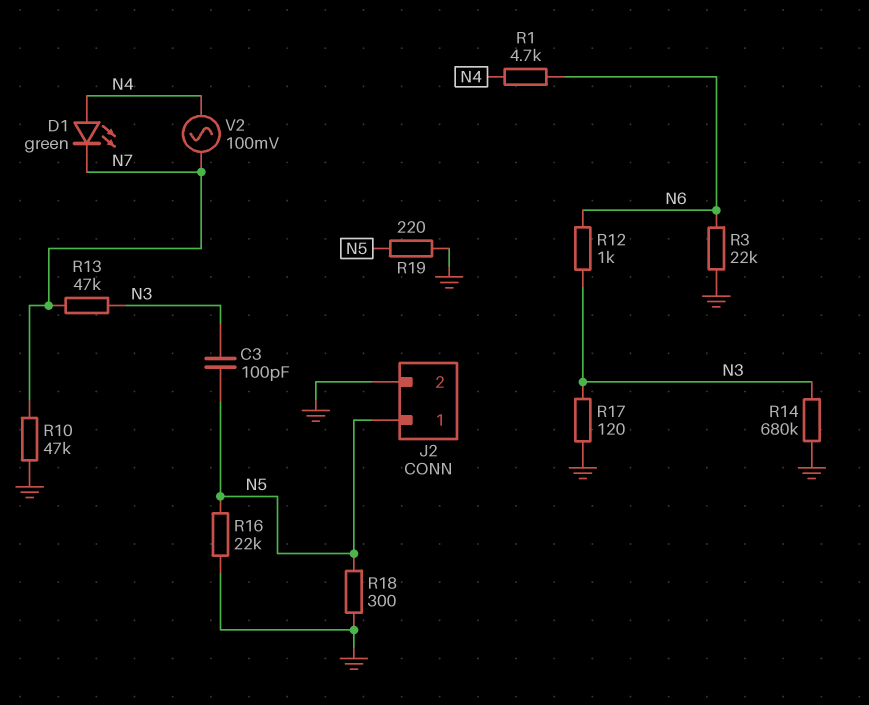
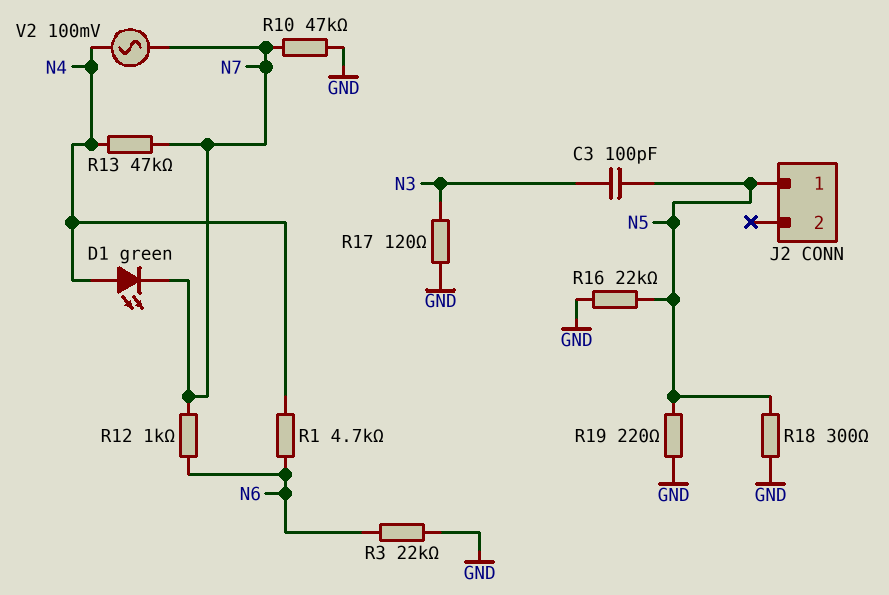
J2 pin 2: GND -> none
R12: 1k (N3, N6) -> 1k (N6, N7)
R13: 47k (N3, N7) -> 47k (N4, N7)
R14: 680k (GND, N3) -> none

